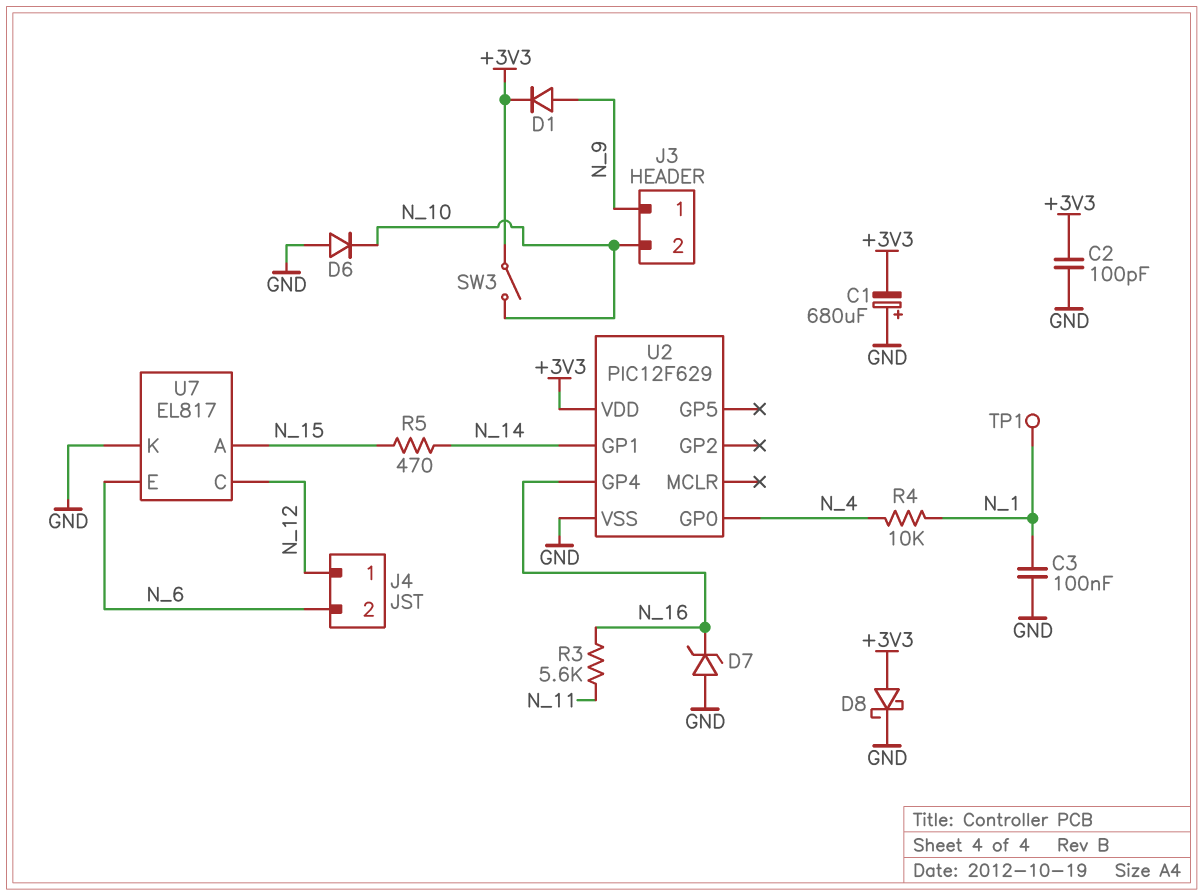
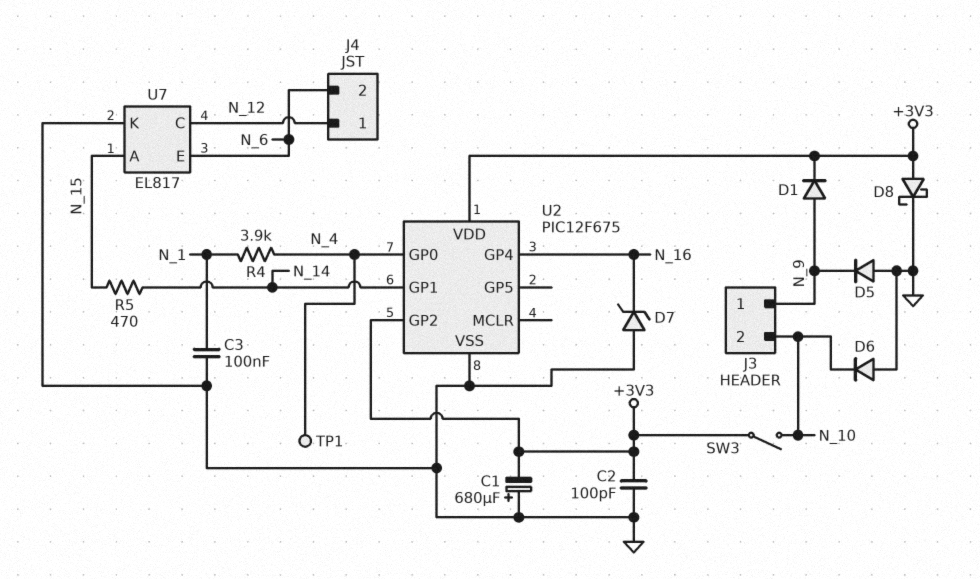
D5: none -> diode (A GND, K N_9)
R3: 5.6k (N_11, N_16) -> none
R4: 10k (N_1, N_4) -> 3.9k (N_1, N_4)
TP1: test point (N_1) -> test point (N_4)
U2: PIC12F629 -> PIC12F675
U2 pin GP2: none -> +3V3

